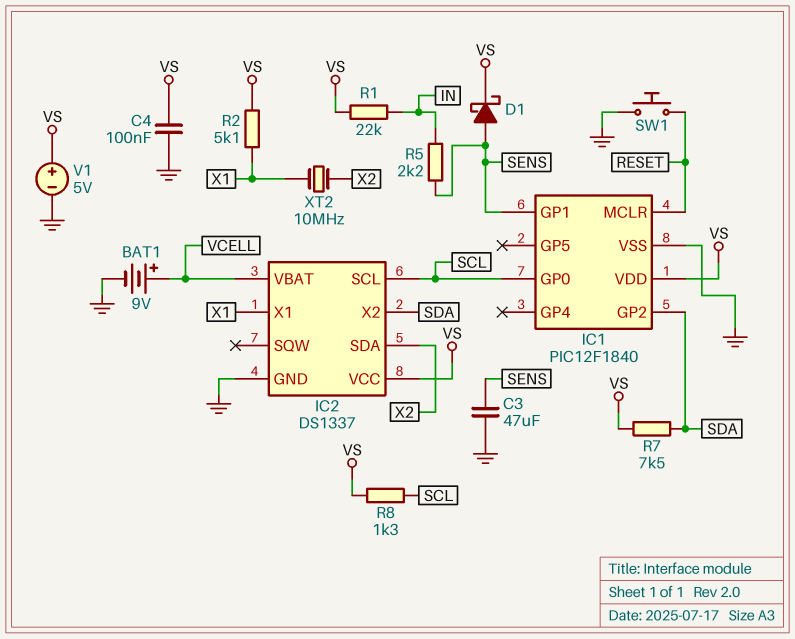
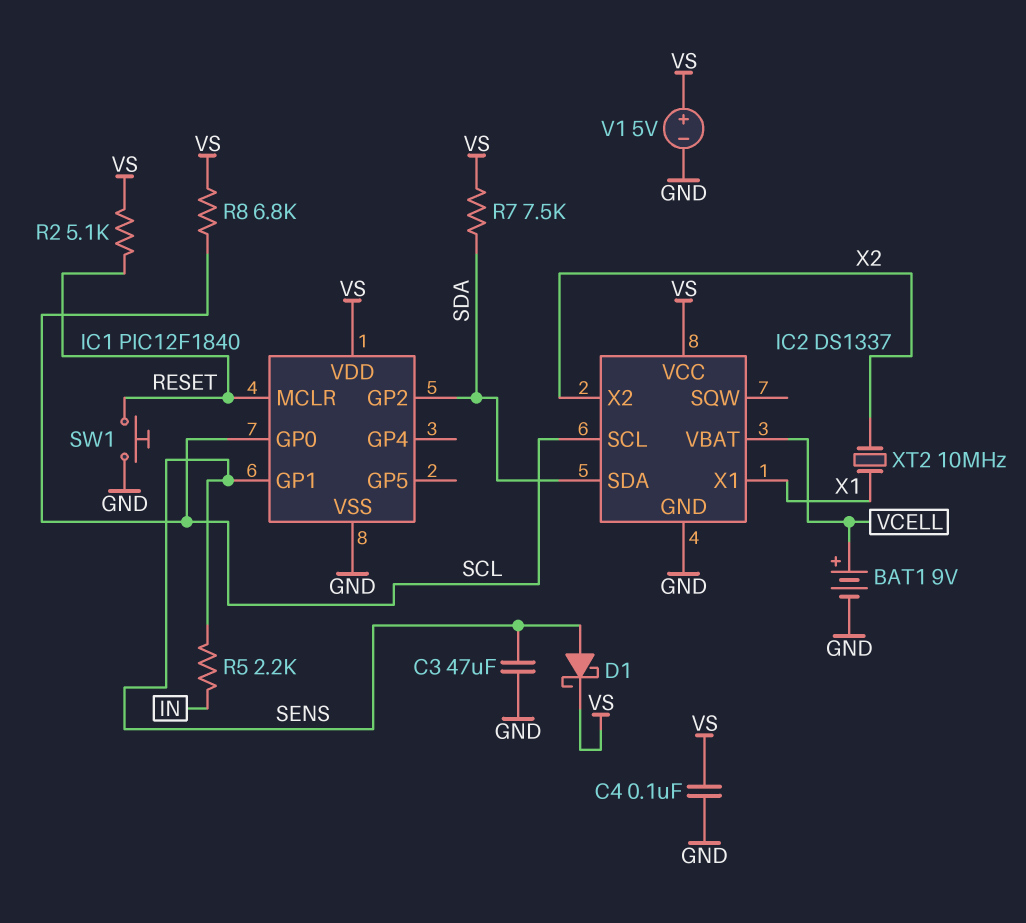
IC2 pin SDA: X2 -> SDA
IC2 pin X2: SDA -> X2
R1: 22k (IN, VS) -> none
R2: 5.1k (VS, X1) -> 5.1k (RESET, VS)
R8: 1.3k (SCL, VS) -> 6.8k (SCL, VS)

